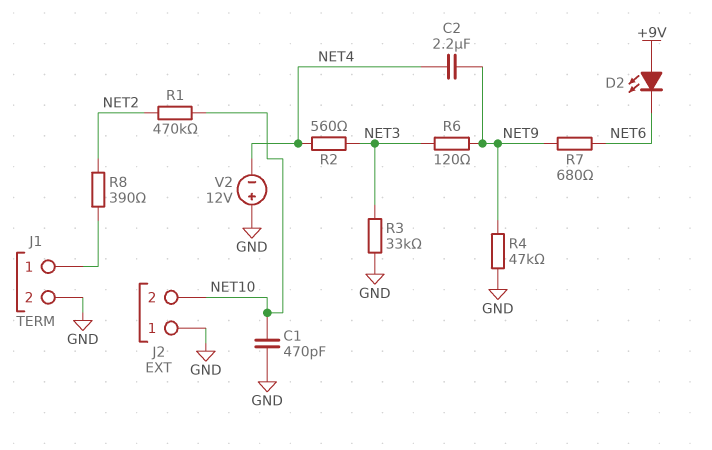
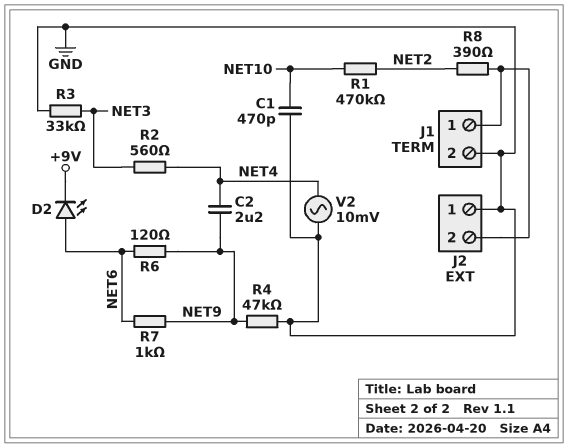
D2: LED (A +9V, K NET6) -> LED (A NET6, K +9V)
J2 pin 2: NET10 -> J1/1
R6: 120 (NET3, NET9) -> 120 (NET6, NET9)
R7: 680 (NET6, NET9) -> 1k (NET6, NET9)
V2: 12V (plus GND, minus NET4) -> AC 10mV (GND, NET4)

